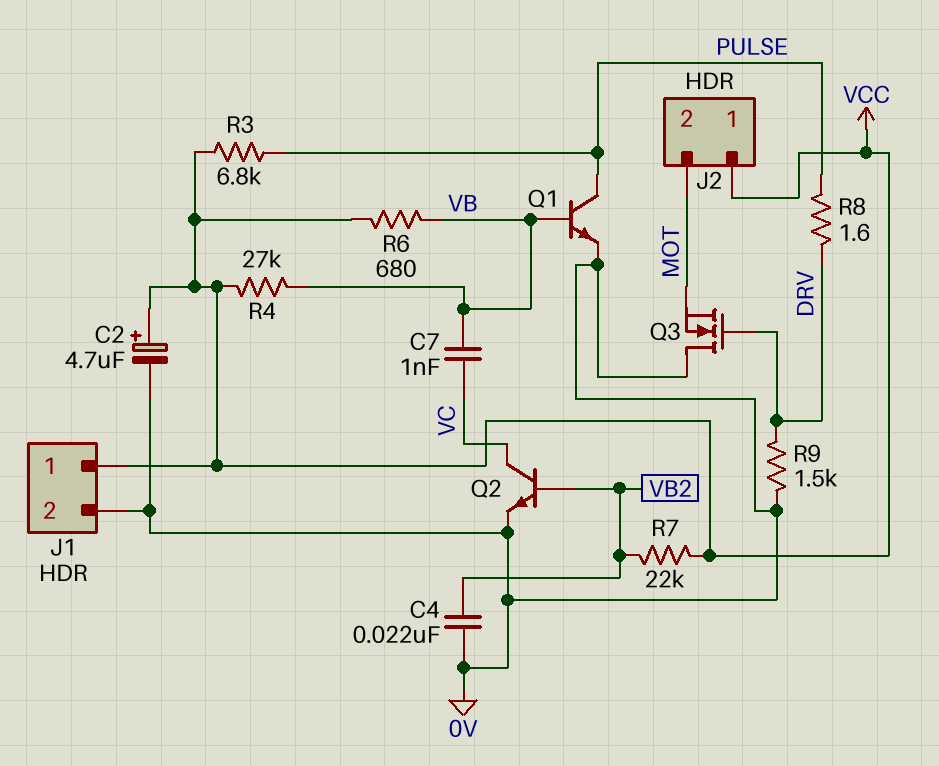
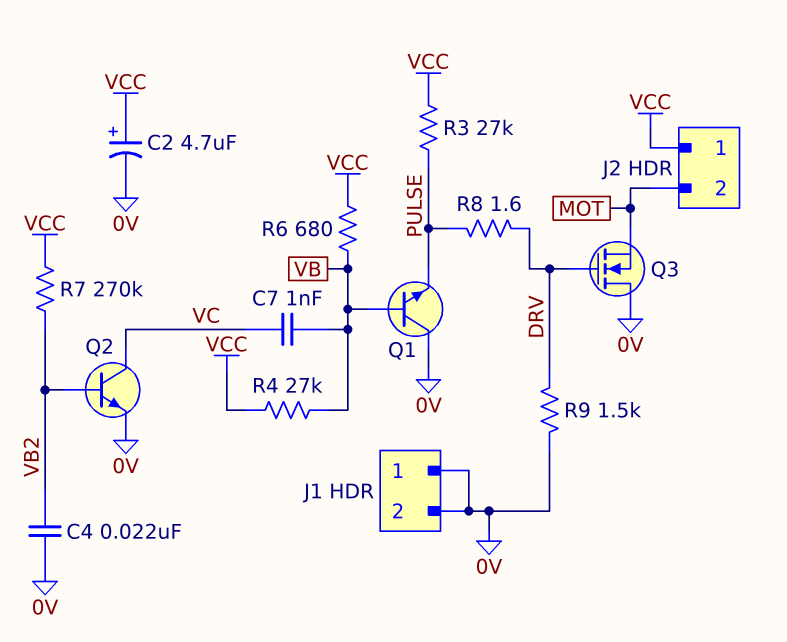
J1 pin 1: VCC -> 0V
Q1: NPN (B VB, C PULSE, E 0V) -> NPN (B VB, C 0V, E PULSE)
R3: 6.8k (PULSE, VCC) -> 27k (PULSE, VCC)
R7: 22k (VB2, VCC) -> 270k (VB2, VCC)

